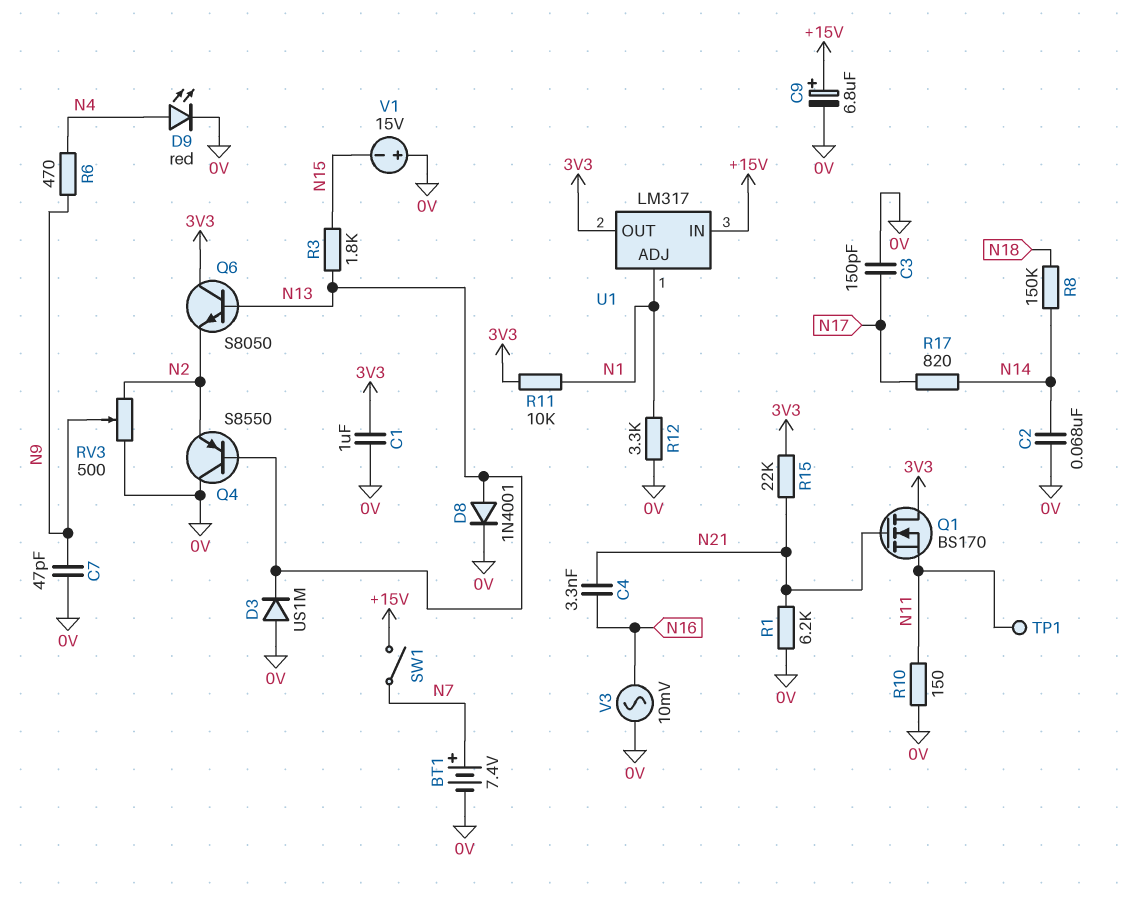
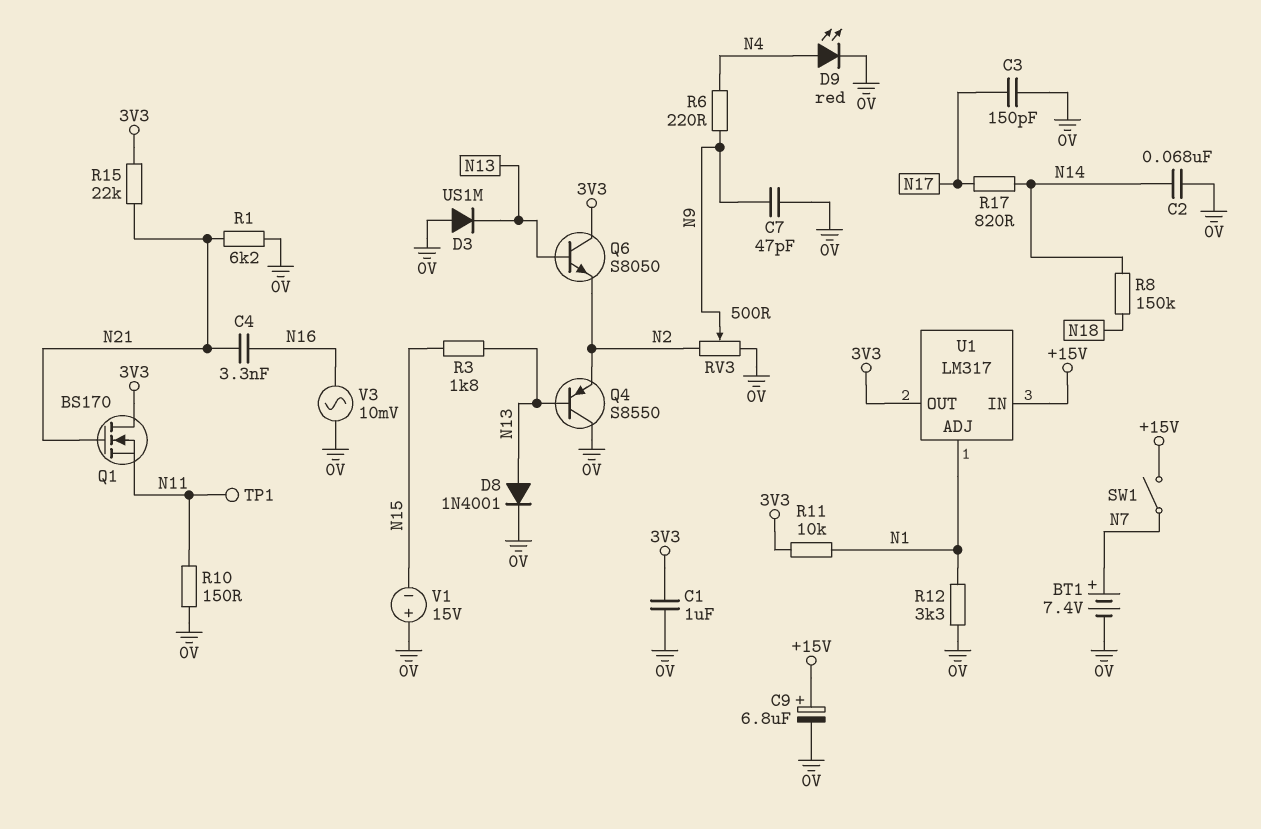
R6: 470 (N4, N9) -> 220 (N4, N9)

